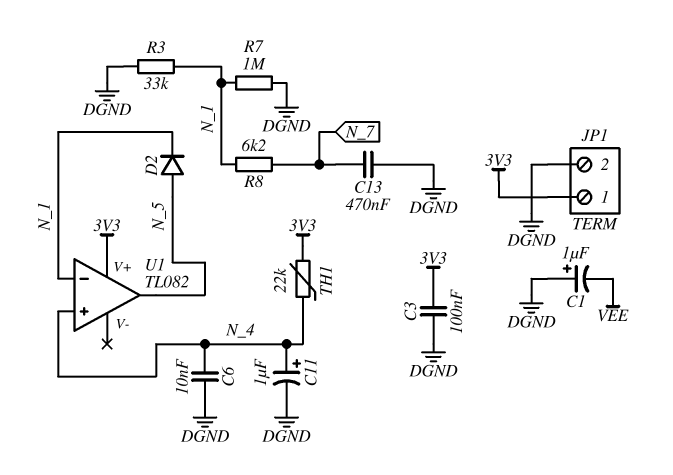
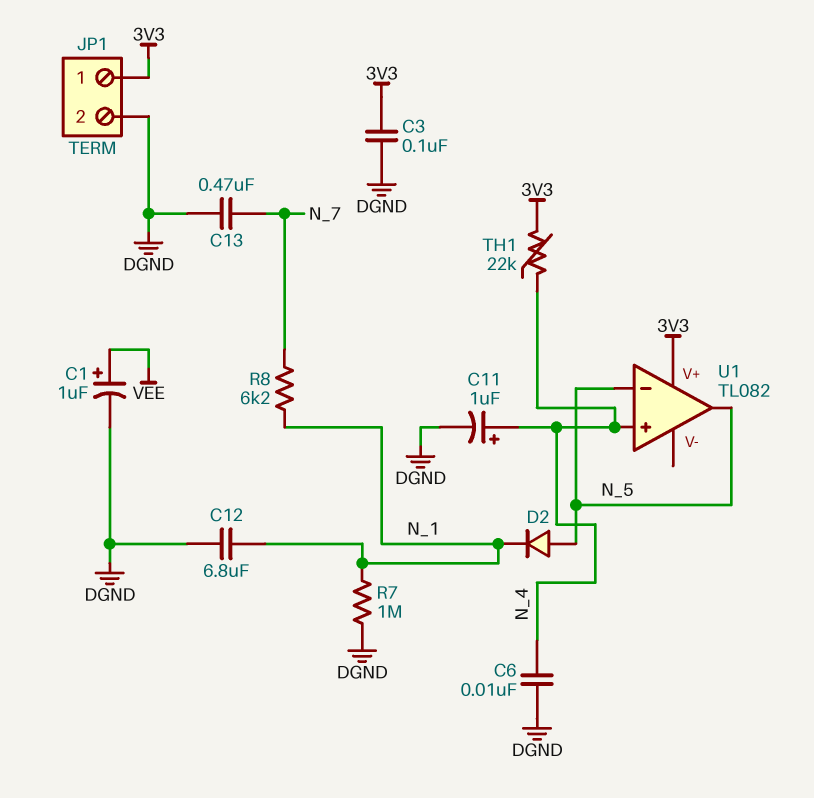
C1: 1uF (plus DGND, minus VEE) -> 1uF (plus VEE, minus DGND)
C12: none -> 6.8uF (DGND, N_1)
R3: 33k (DGND, N_1) -> none
U1 pin in-: N_1 -> N_5

